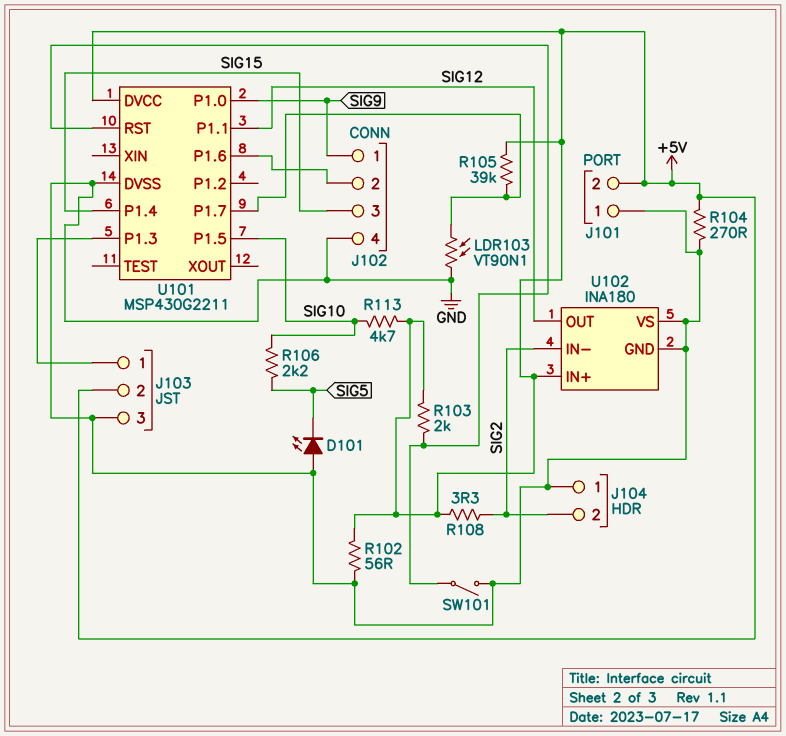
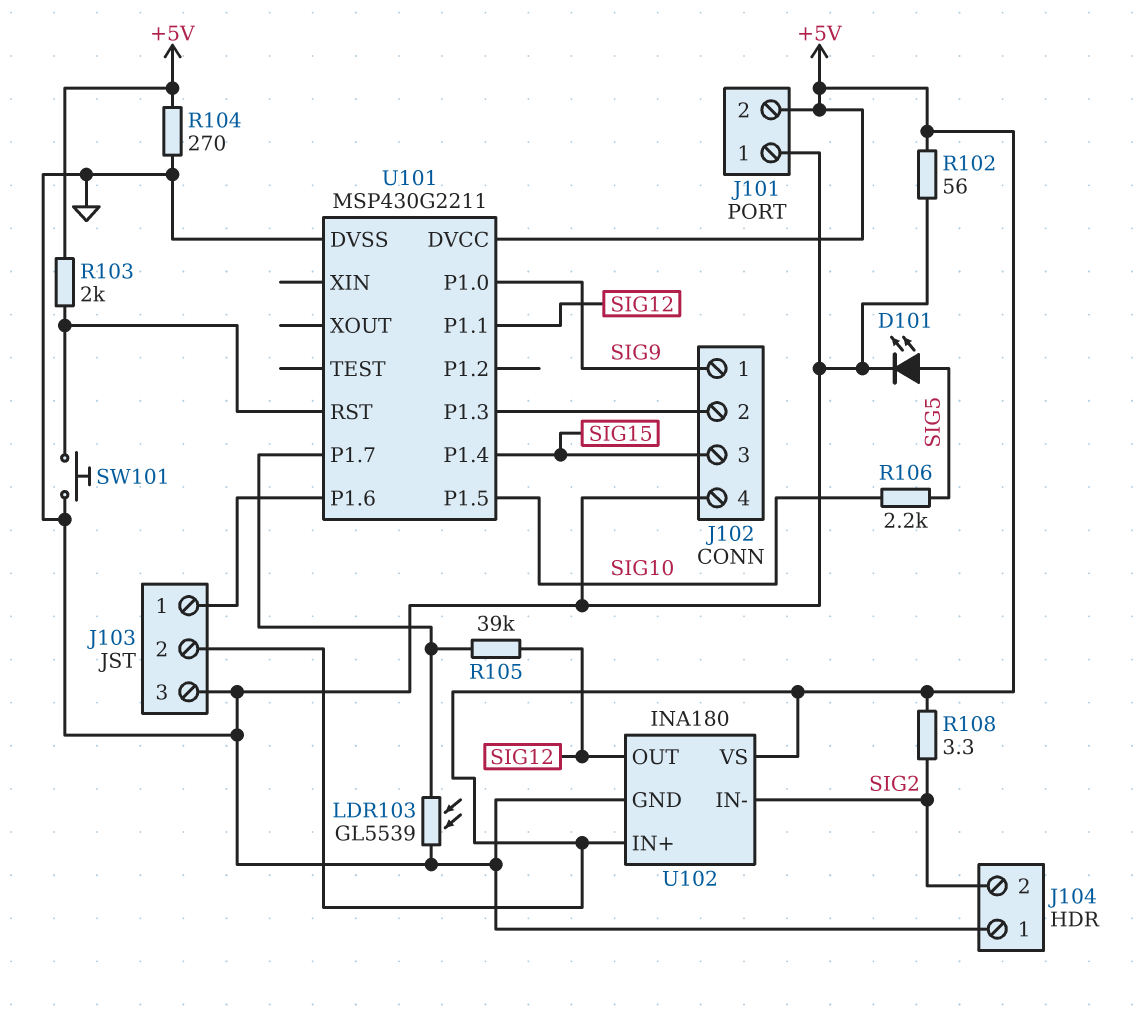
D101: LED (A GND, K SIG5) -> LED (A SIG5, K GND)
LDR103: VT90N1 (GND, U101/P1.7) -> GL5539 (GND, U101/P1.7)
R105: 39k (+5V, U101/P1.7) -> 39k (SIG12, U101/P1.7)
R113: 4.7k (+5V, SIG10) -> none
SW101: switch (GND, U101/RST) -> button (GND, U101/RST)
U101 pin P1.3: J103/1 -> J102/2
U101 pin P1.6: J102/2 -> J103/1
U102 pin VS: GND -> +5V

